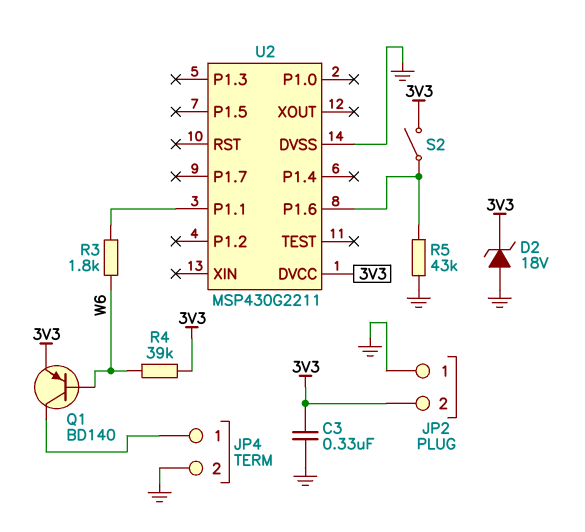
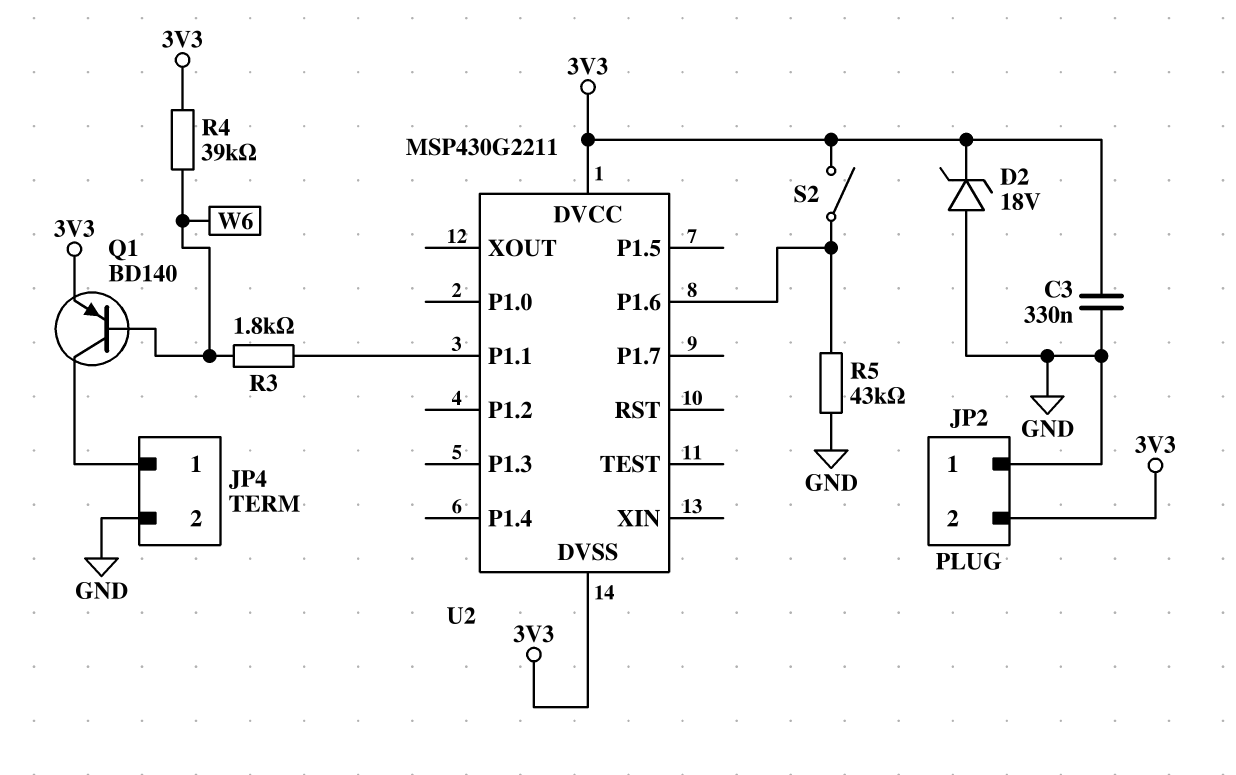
U2 pin DVSS: GND -> 3V3

